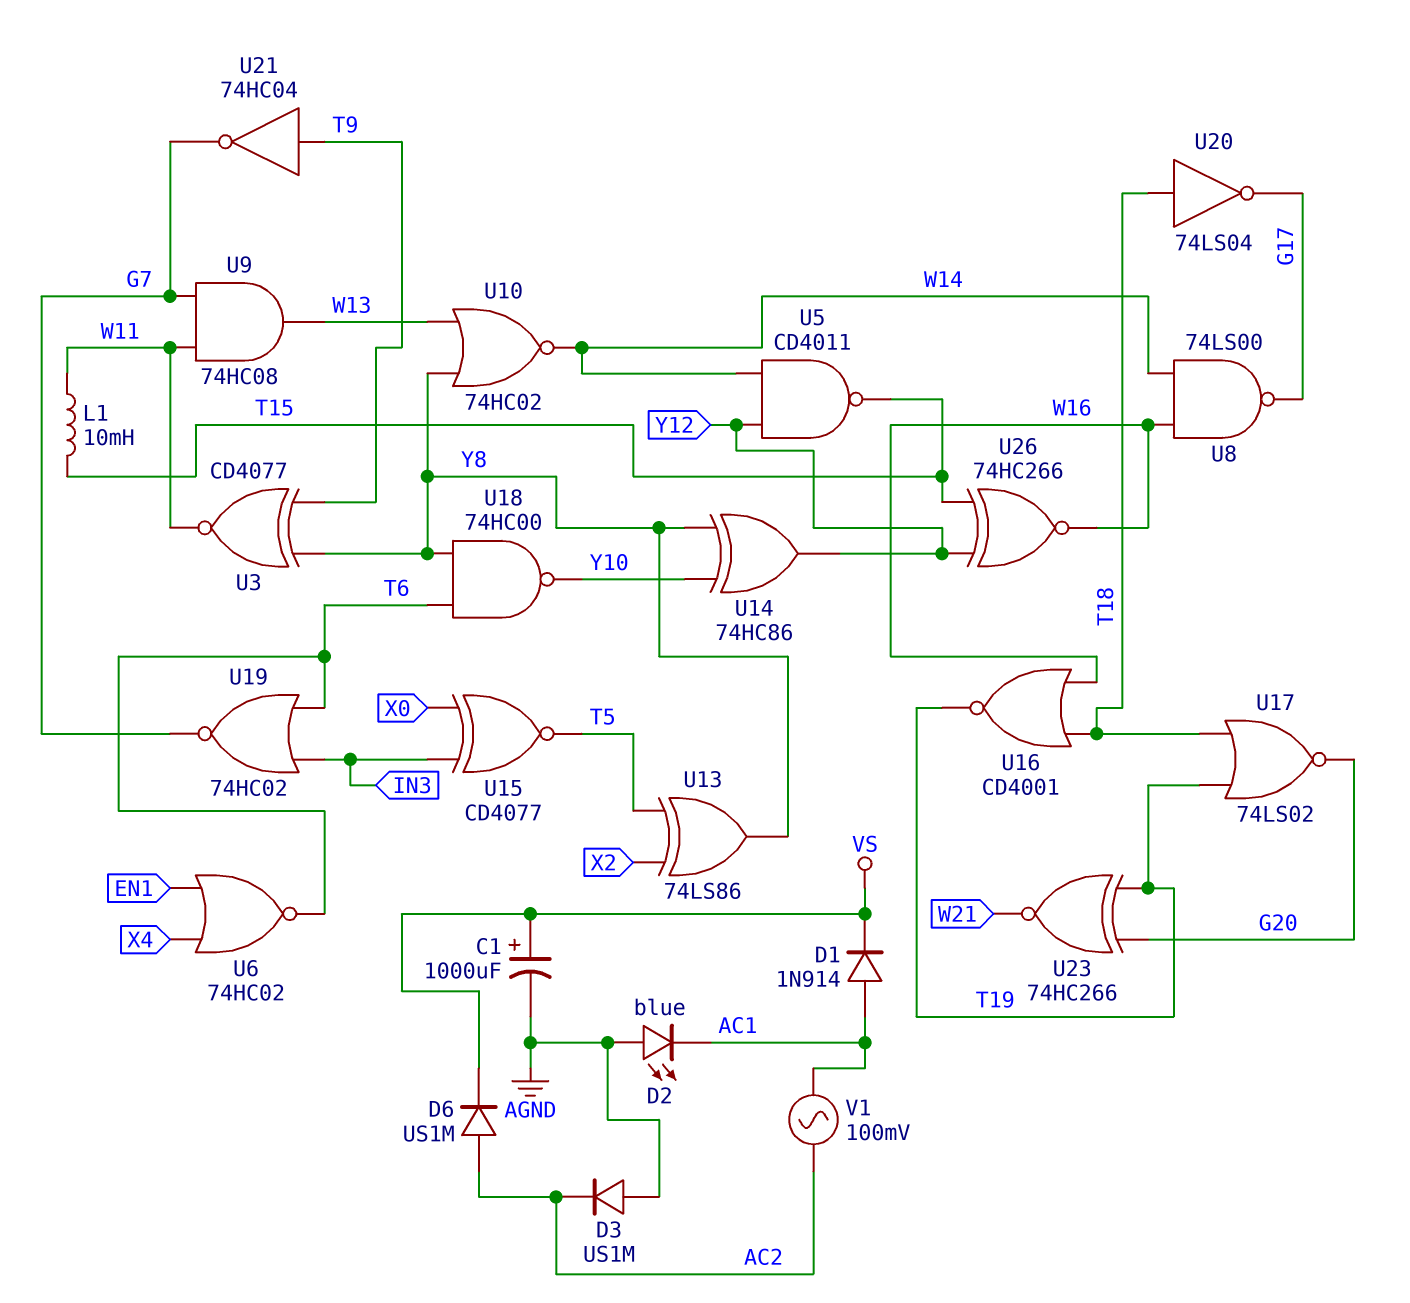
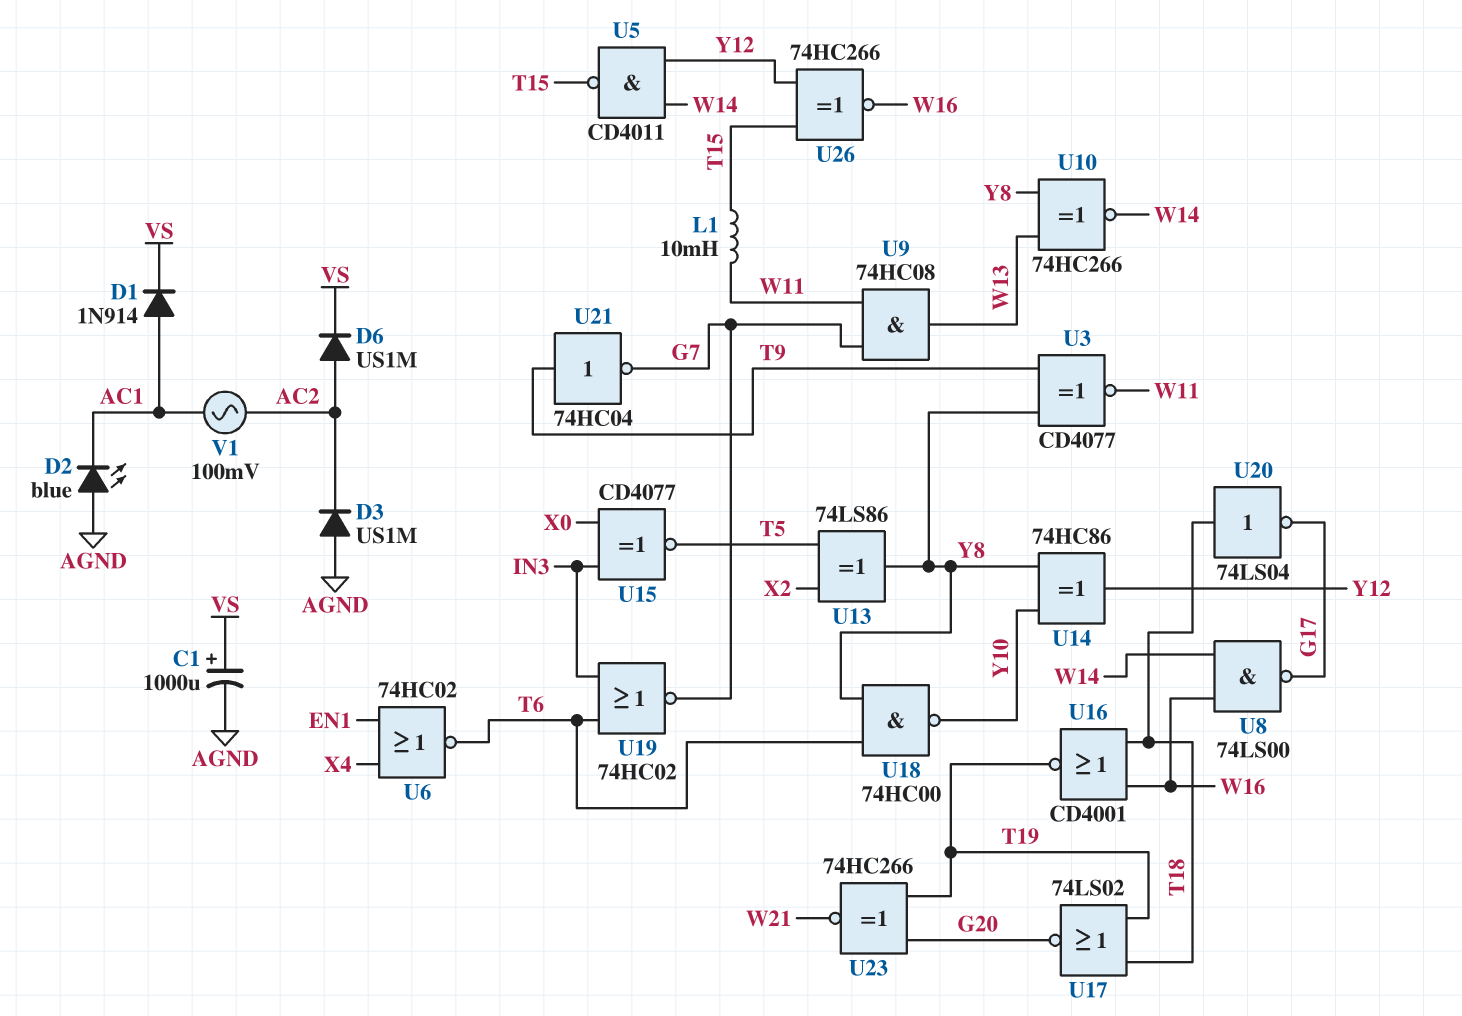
U10: NOR 74HC02 (in W13, in Y8, out W14) -> XNOR 74HC266 (in W13, in Y8, out W14)

